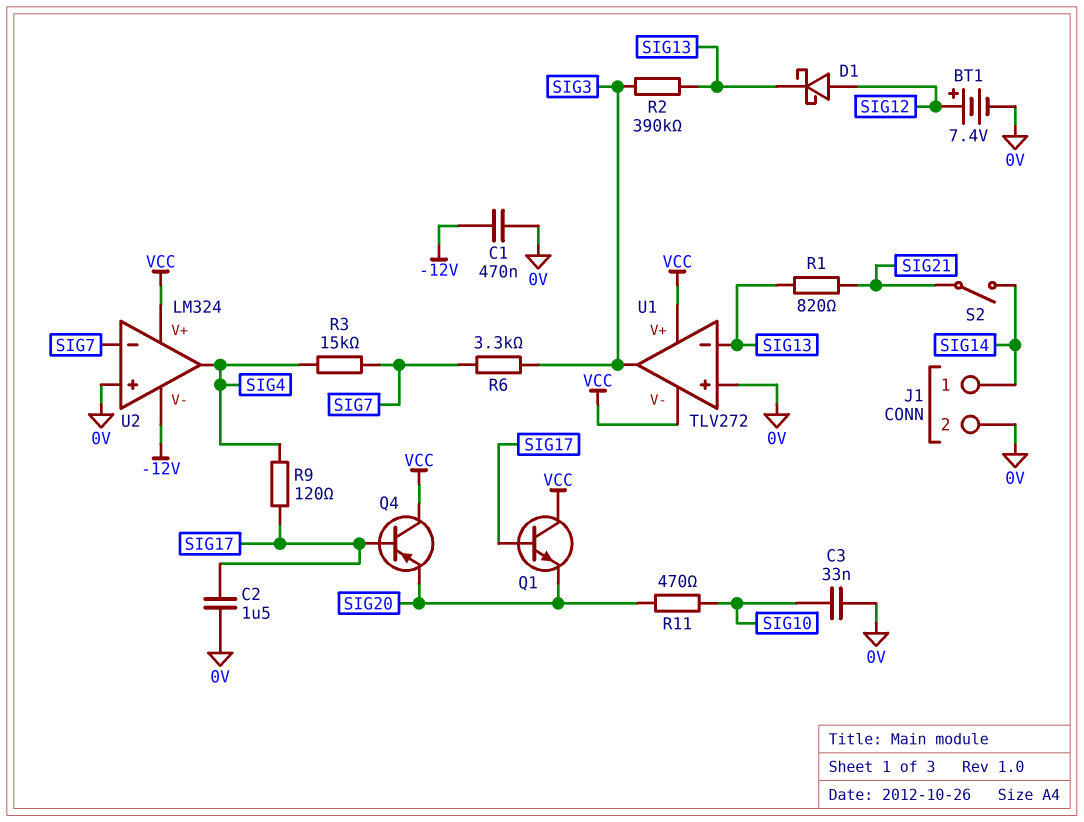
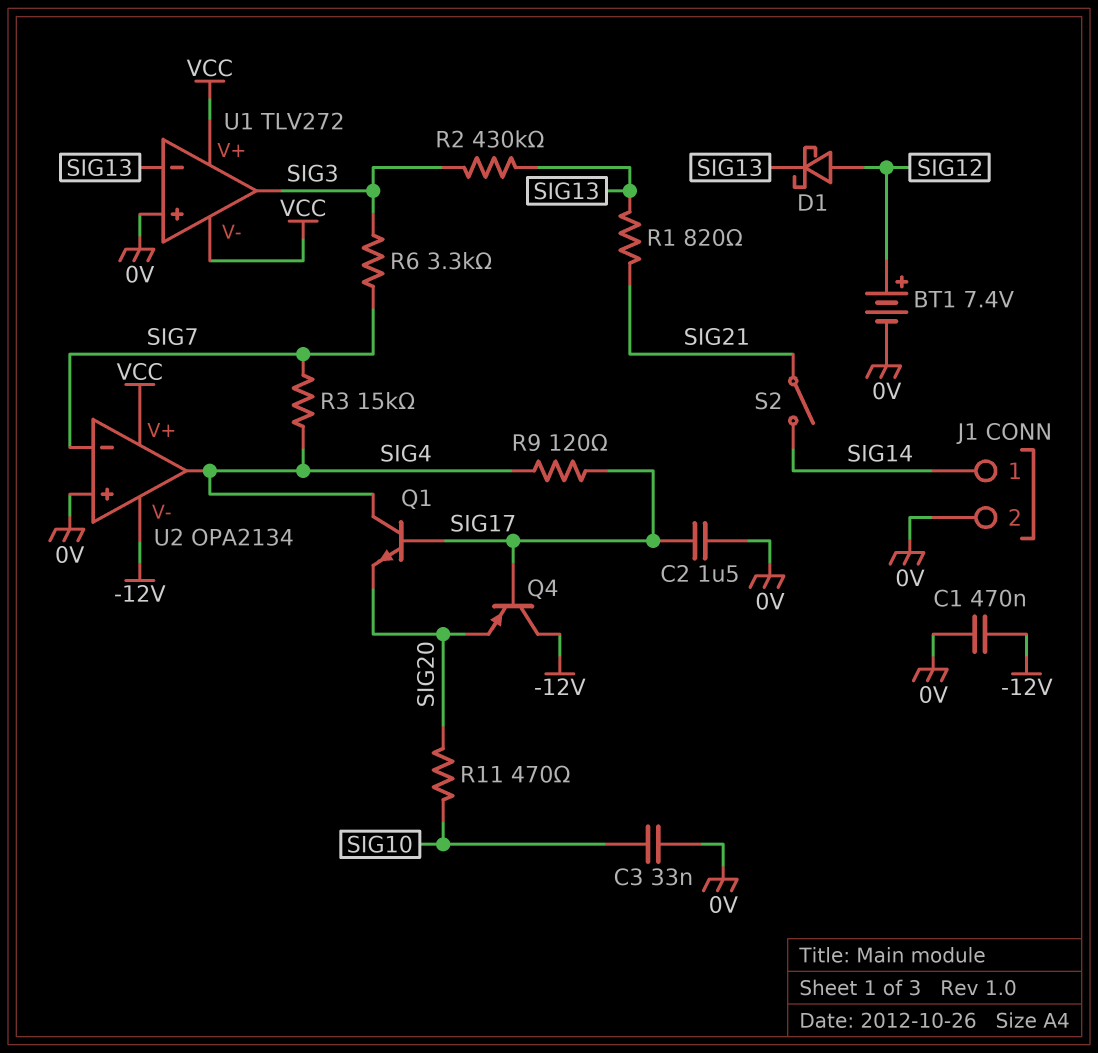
Q1: NPN (B SIG17, C VCC, E SIG20) -> NPN (B SIG17, C SIG4, E SIG20)
Q4: PNP (B SIG17, C VCC, E SIG20) -> PNP (B SIG17, C -12V, E SIG20)
R2: 390k (SIG3, SIG13) -> 430k (SIG3, SIG13)
U2: LM324 -> OPA2134

